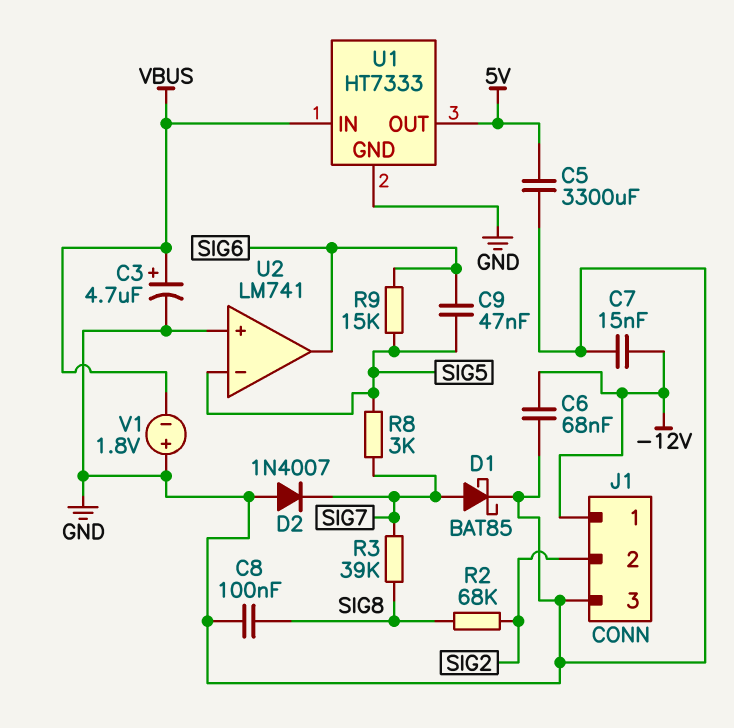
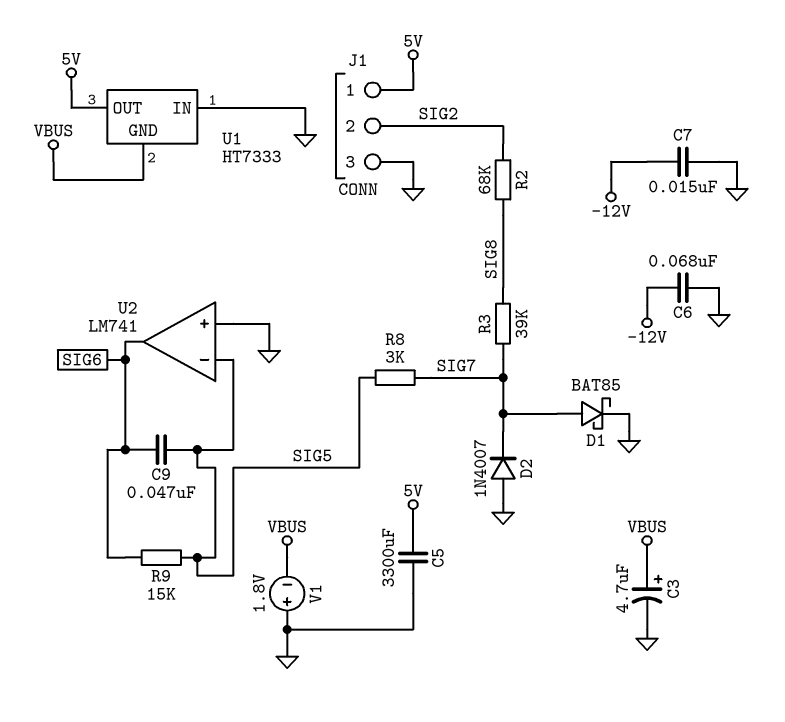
C8: 100nF (GND, SIG8) -> none
J1 pin 1: -12V -> 5V
U1 pin GND: GND -> VBUS
U1 pin IN: VBUS -> GND

